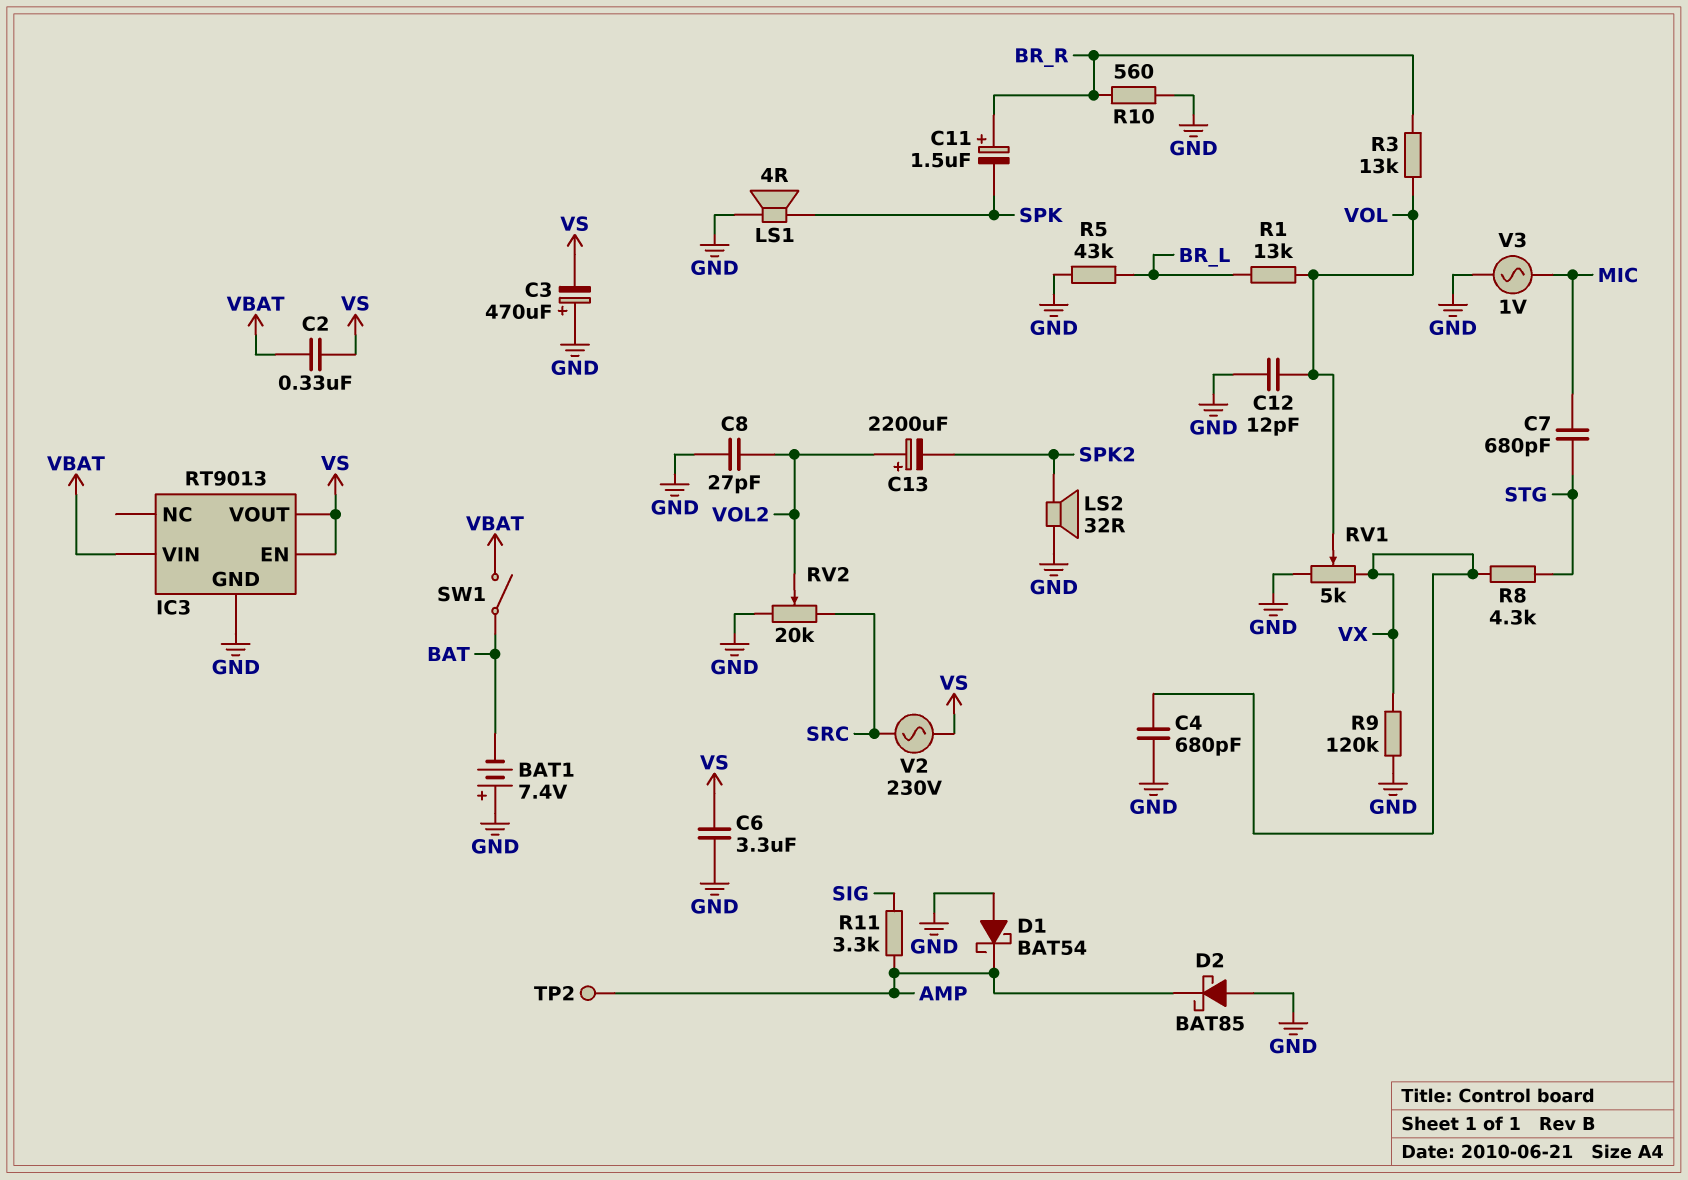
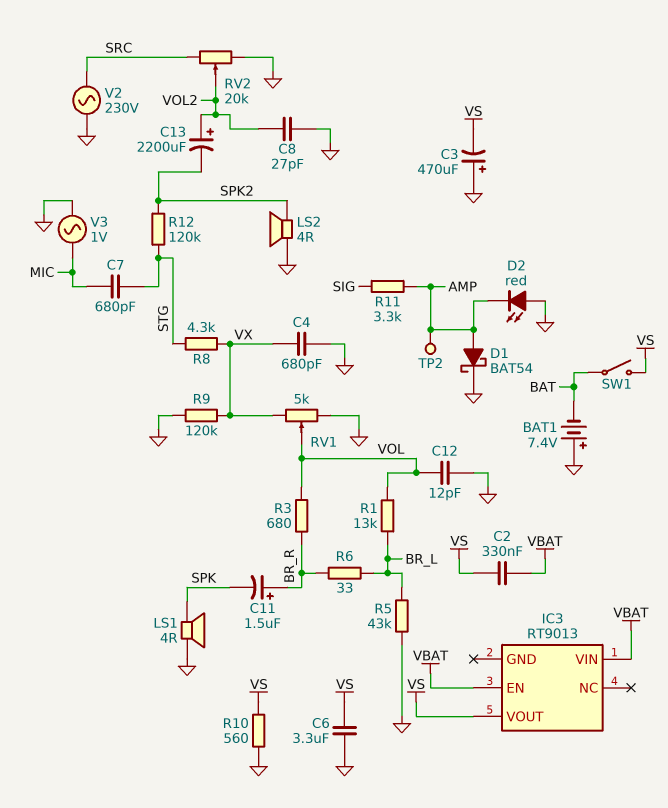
D1: schottky BAT54 (A GND, K AMP) -> schottky BAT54 (A AMP, K GND)
D2: schottky BAT85 (A GND, K AMP) -> LED red (A GND, K AMP)
IC3 pin EN: VS -> VBAT
IC3 pin GND: GND -> none
LS2: speaker 32R (GND, SPK2) -> speaker 4R (GND, SPK2)
R3: 13k (BR_R, VOL) -> 680 (BR_R, VOL)
R6: none -> 33 (BR_L, BR_R)
R10: 560 (BR_R, GND) -> 560 (GND, VS)
R12: none -> 120k (SPK2, STG)
SW1: switch (BAT, VBAT) -> switch (BAT, VS)
V2: AC 230V (SRC, VS) -> AC 230V (GND, SRC)

